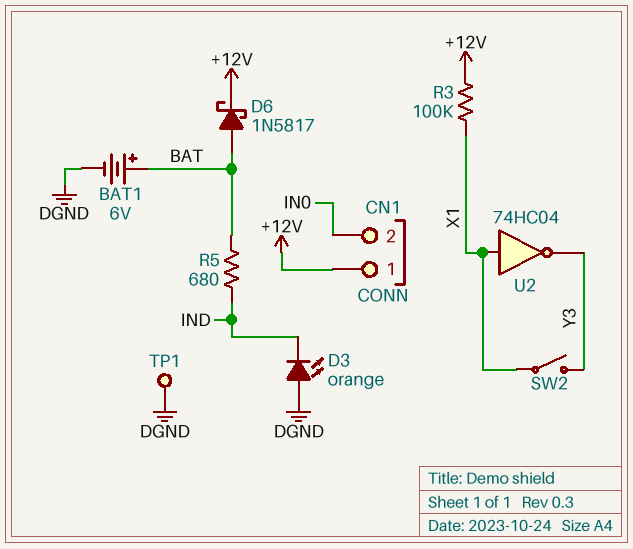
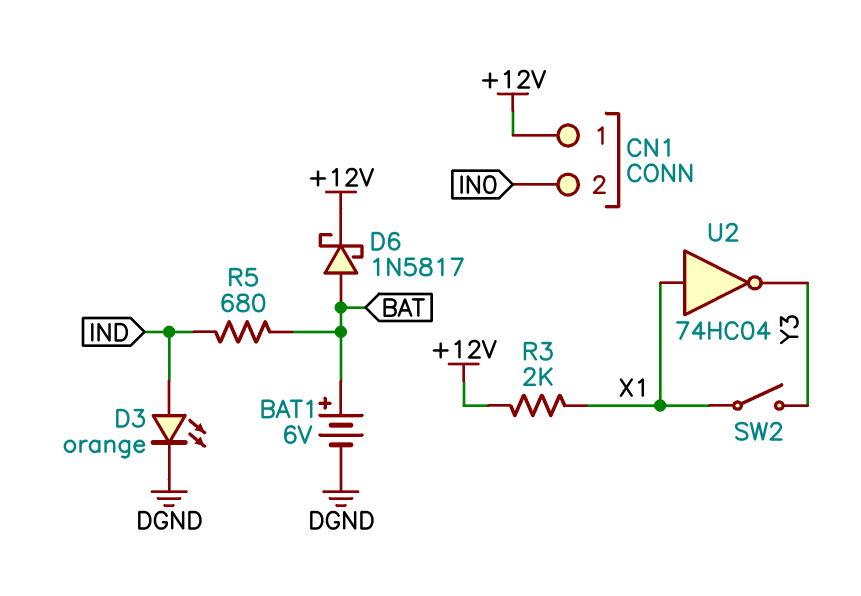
D3: LED orange (A DGND, K IND) -> LED orange (A IND, K DGND)
R3: 100k (+12V, X1) -> 2k (+12V, X1)
TP1: test point (DGND) -> none

